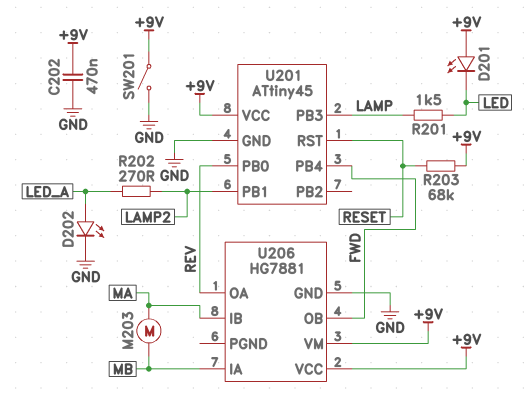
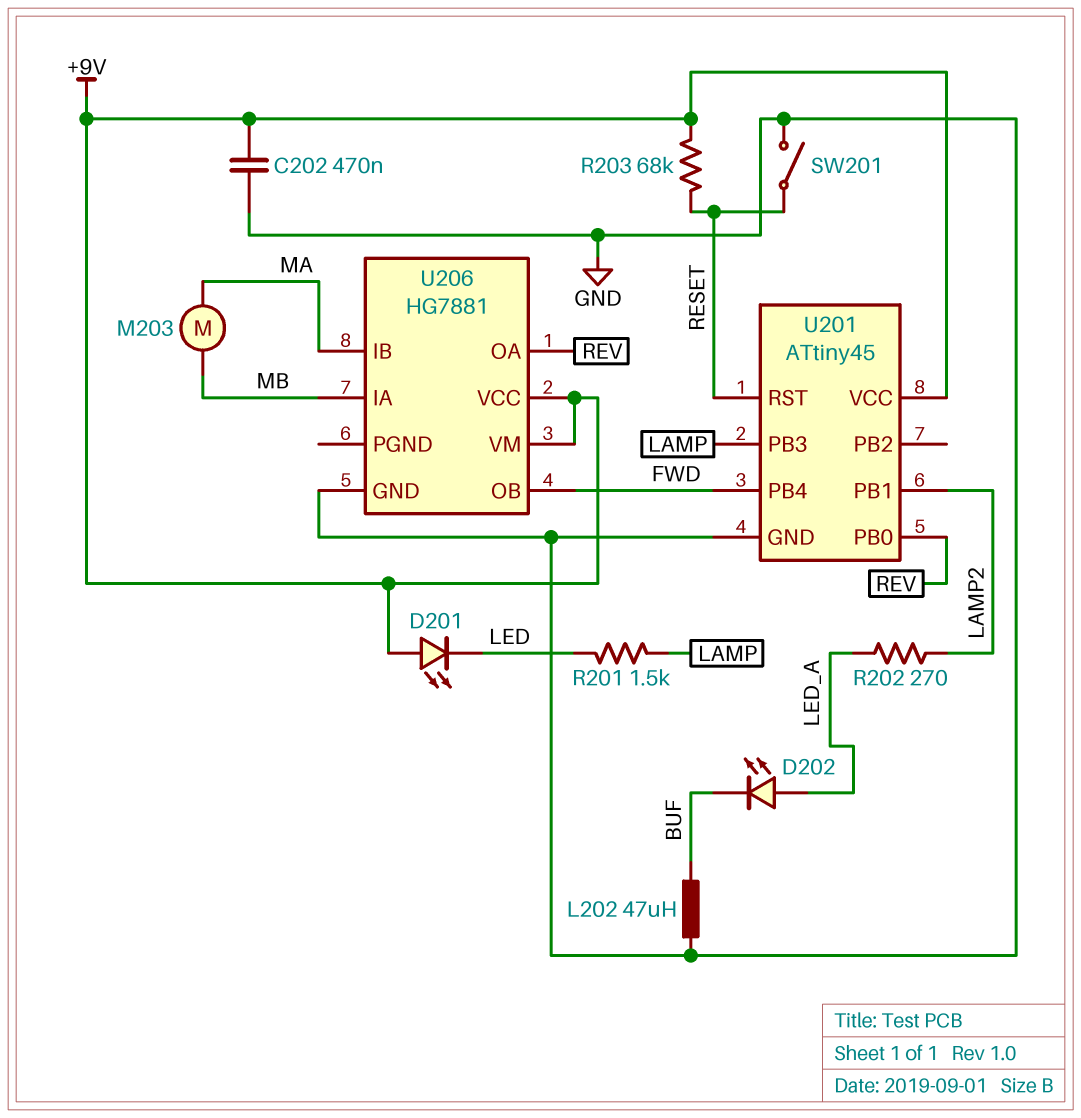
D202: LED (A LED_A, K GND) -> LED (A LED_A, K BUF)
L202: none -> 47uH (BUF, GND)
SW201: switch (+9V, GND) -> switch (GND, RESET)

